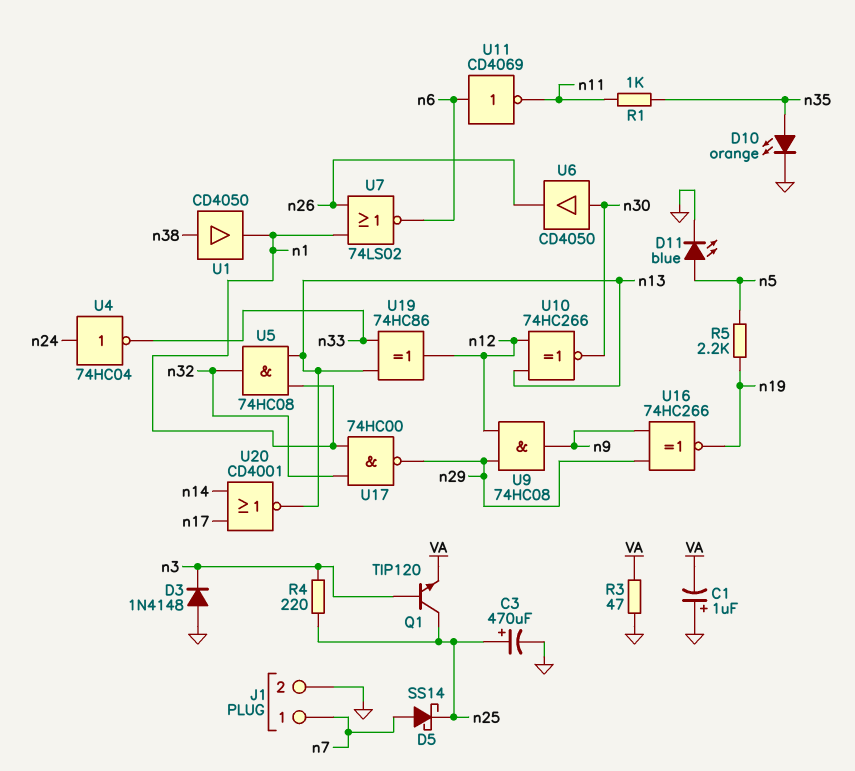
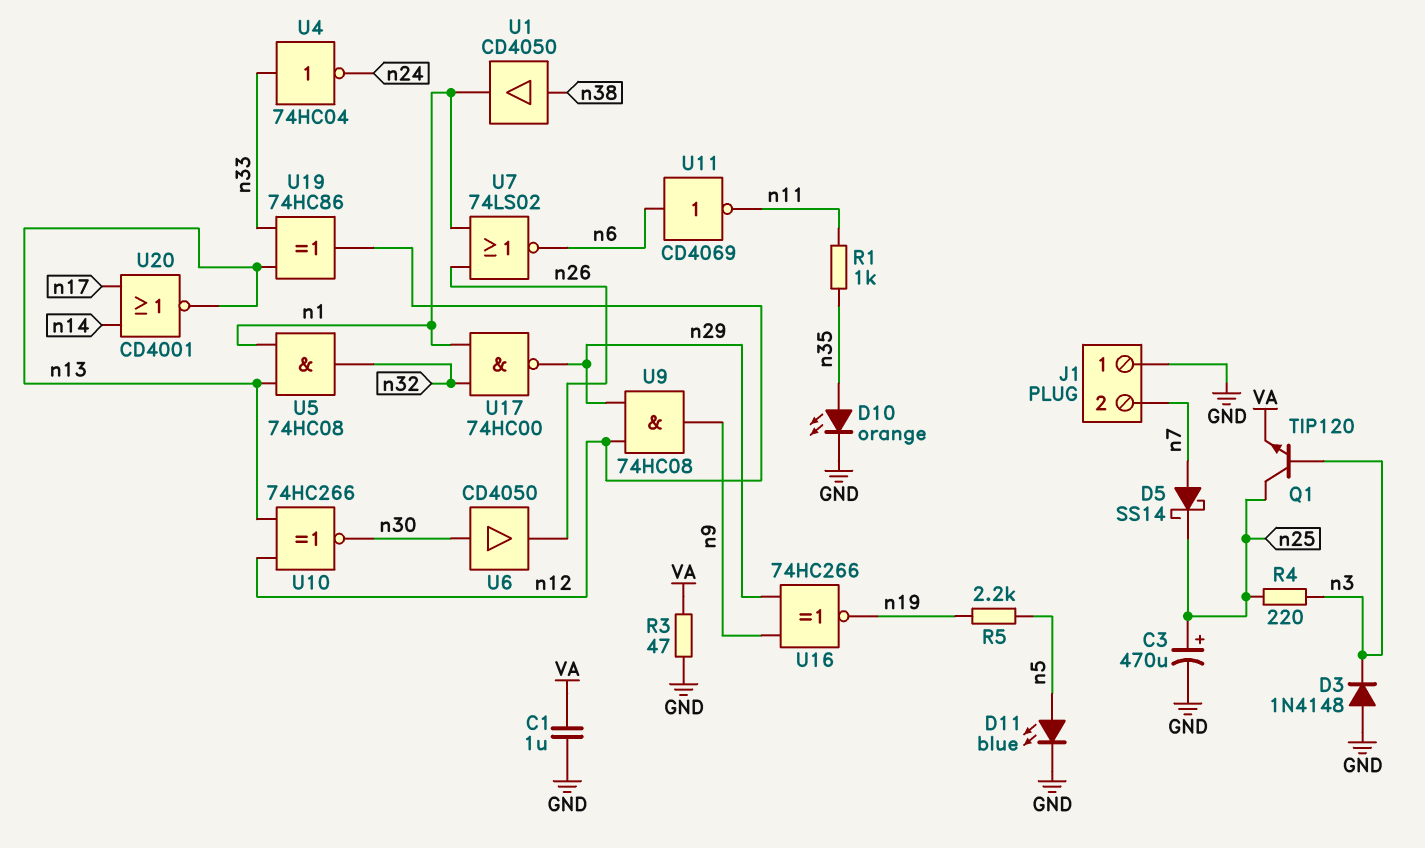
C1: 1uF (plus GND, minus VA) -> 1uF (GND, VA)
J1 pin 1: n7 -> GND
J1 pin 2: GND -> n7
U4: NOT 74HC04 (in n24, out n33) -> NOT 74HC04 (in n33, out n24)

